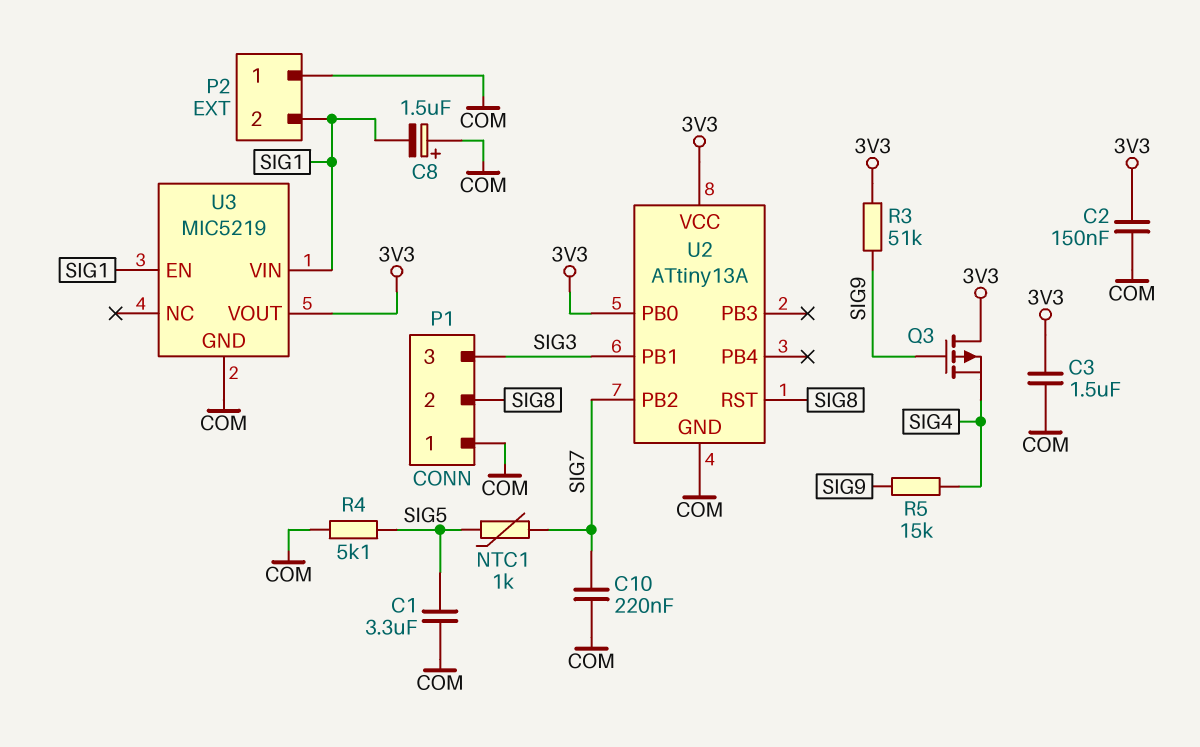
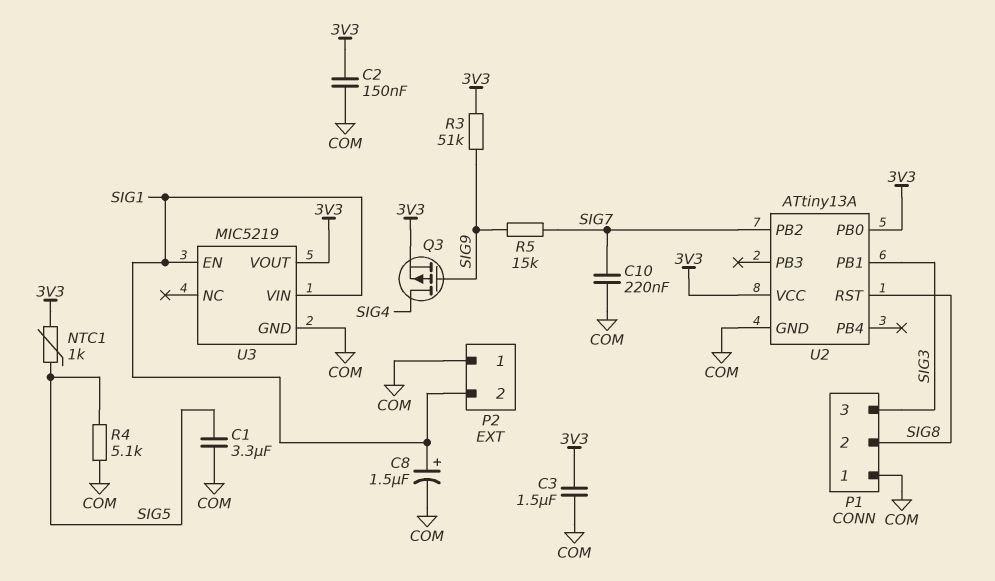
C8: 1.5uF (plus COM, minus SIG1) -> 1.5uF (plus SIG1, minus COM)
NTC1: 1k (SIG5, SIG7) -> 1k (3V3, SIG5)
Q3: PMOS (G SIG9, D 3V3, S SIG4) -> PMOS (G SIG9, D SIG4, S 3V3)
R5: 15k (SIG4, SIG9) -> 15k (SIG7, SIG9)

